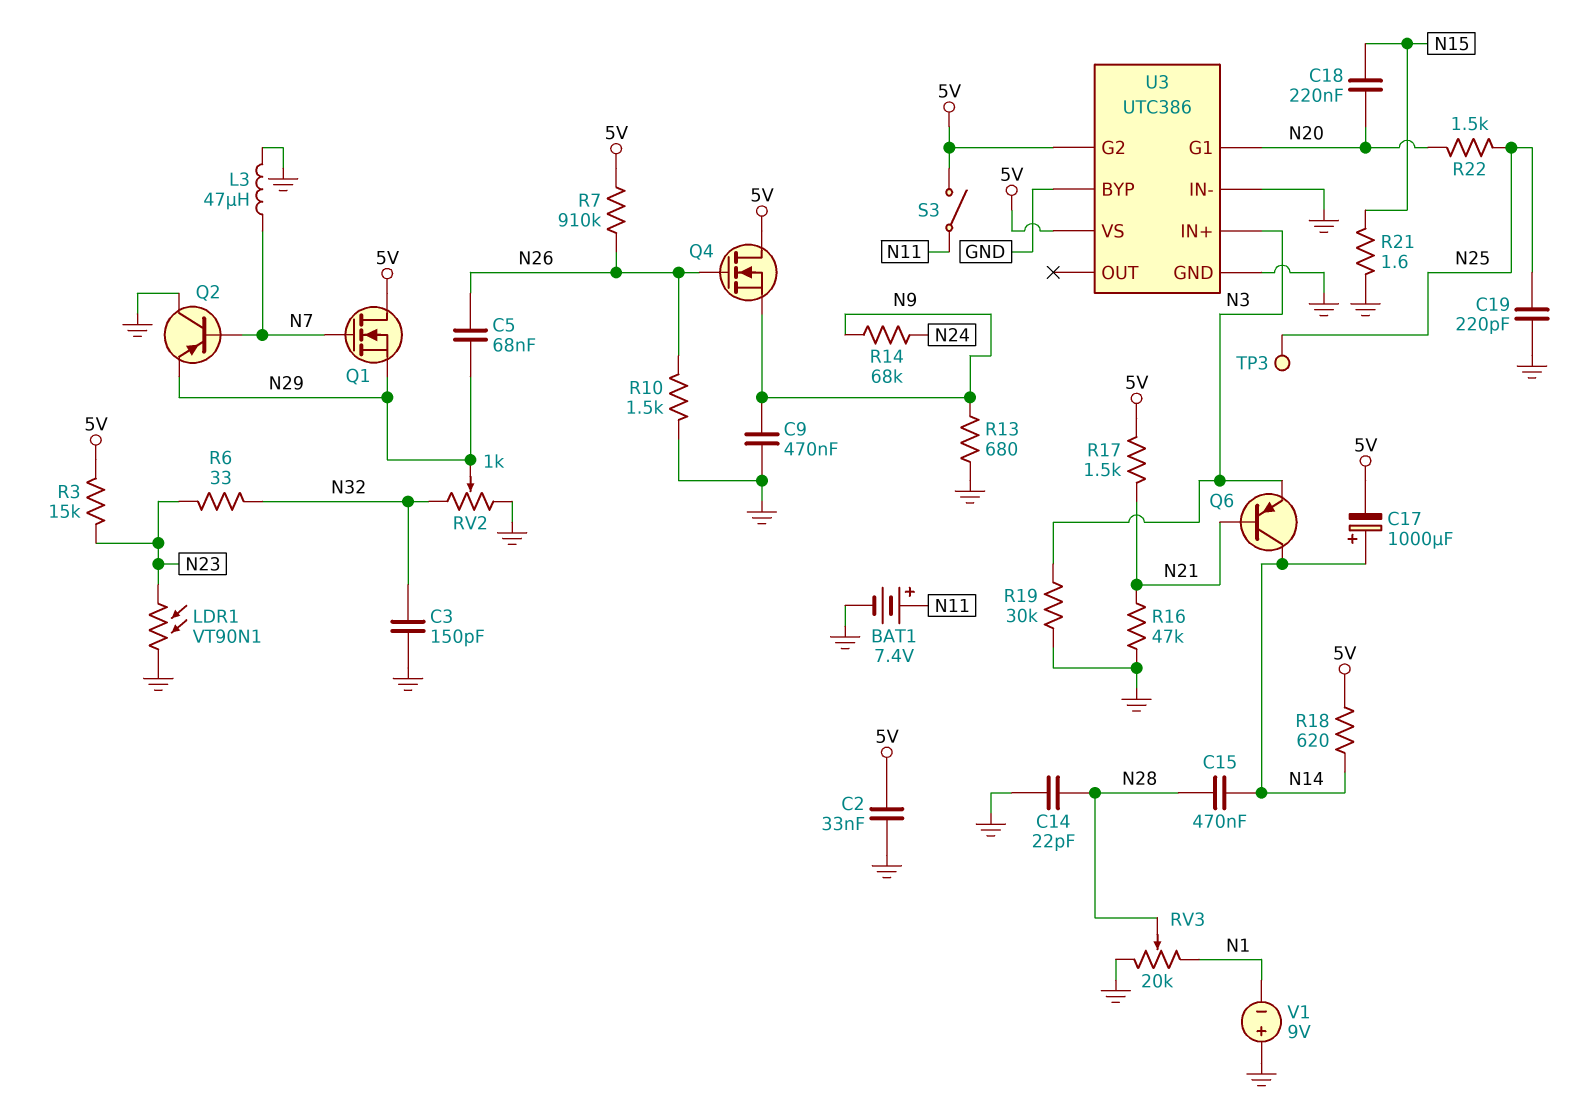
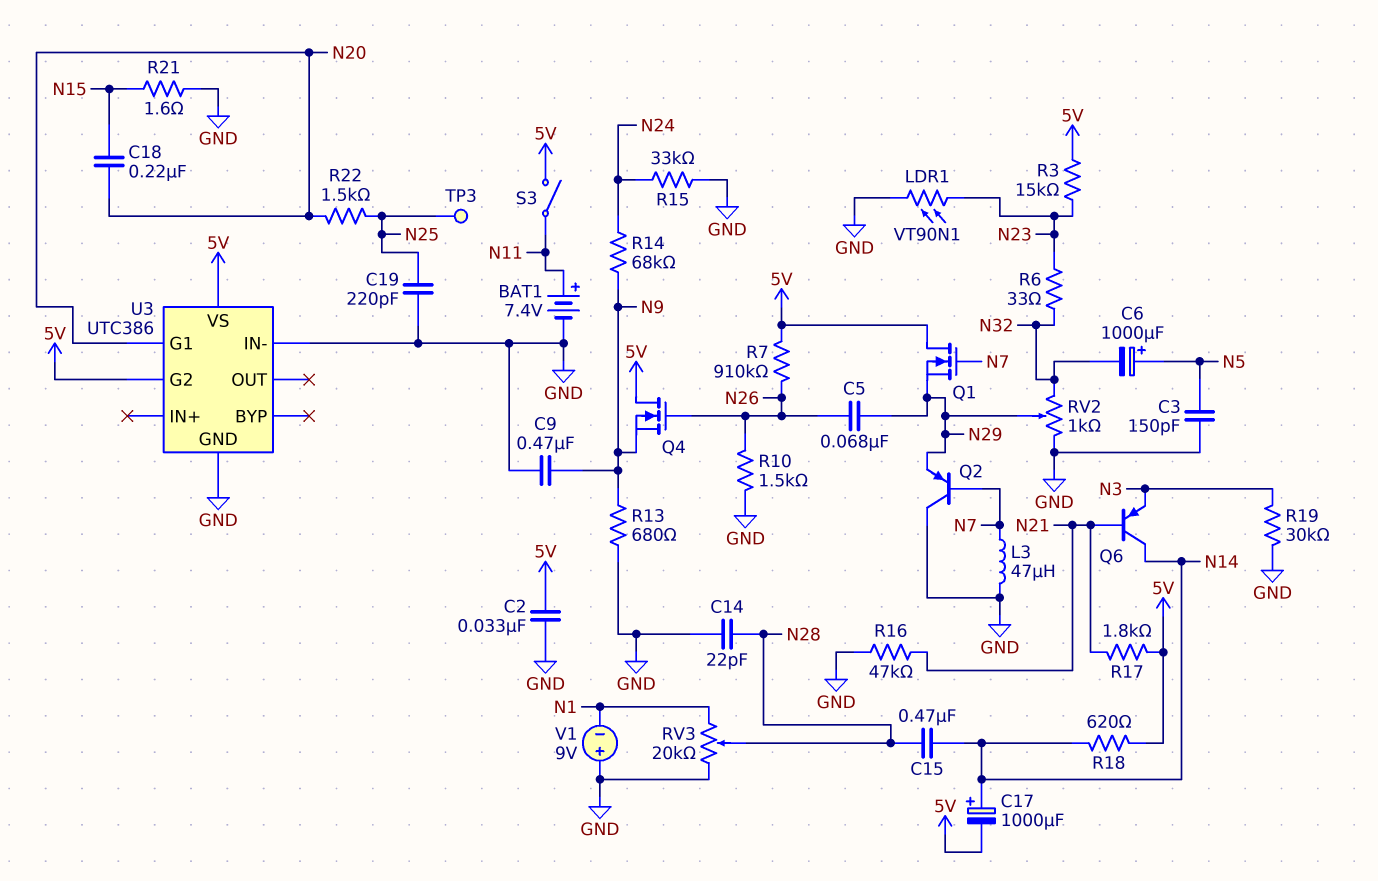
C3: 150pF (GND, N32) -> 150pF (GND, N5)
C6: none -> 1000uF (plus N5, minus N32)
R15: none -> 33k (GND, N24)
R17: 1.5k (5V, N21) -> 1.8k (5V, N21)
U3 pin BYP: GND -> none
U3 pin IN+: N3 -> none

